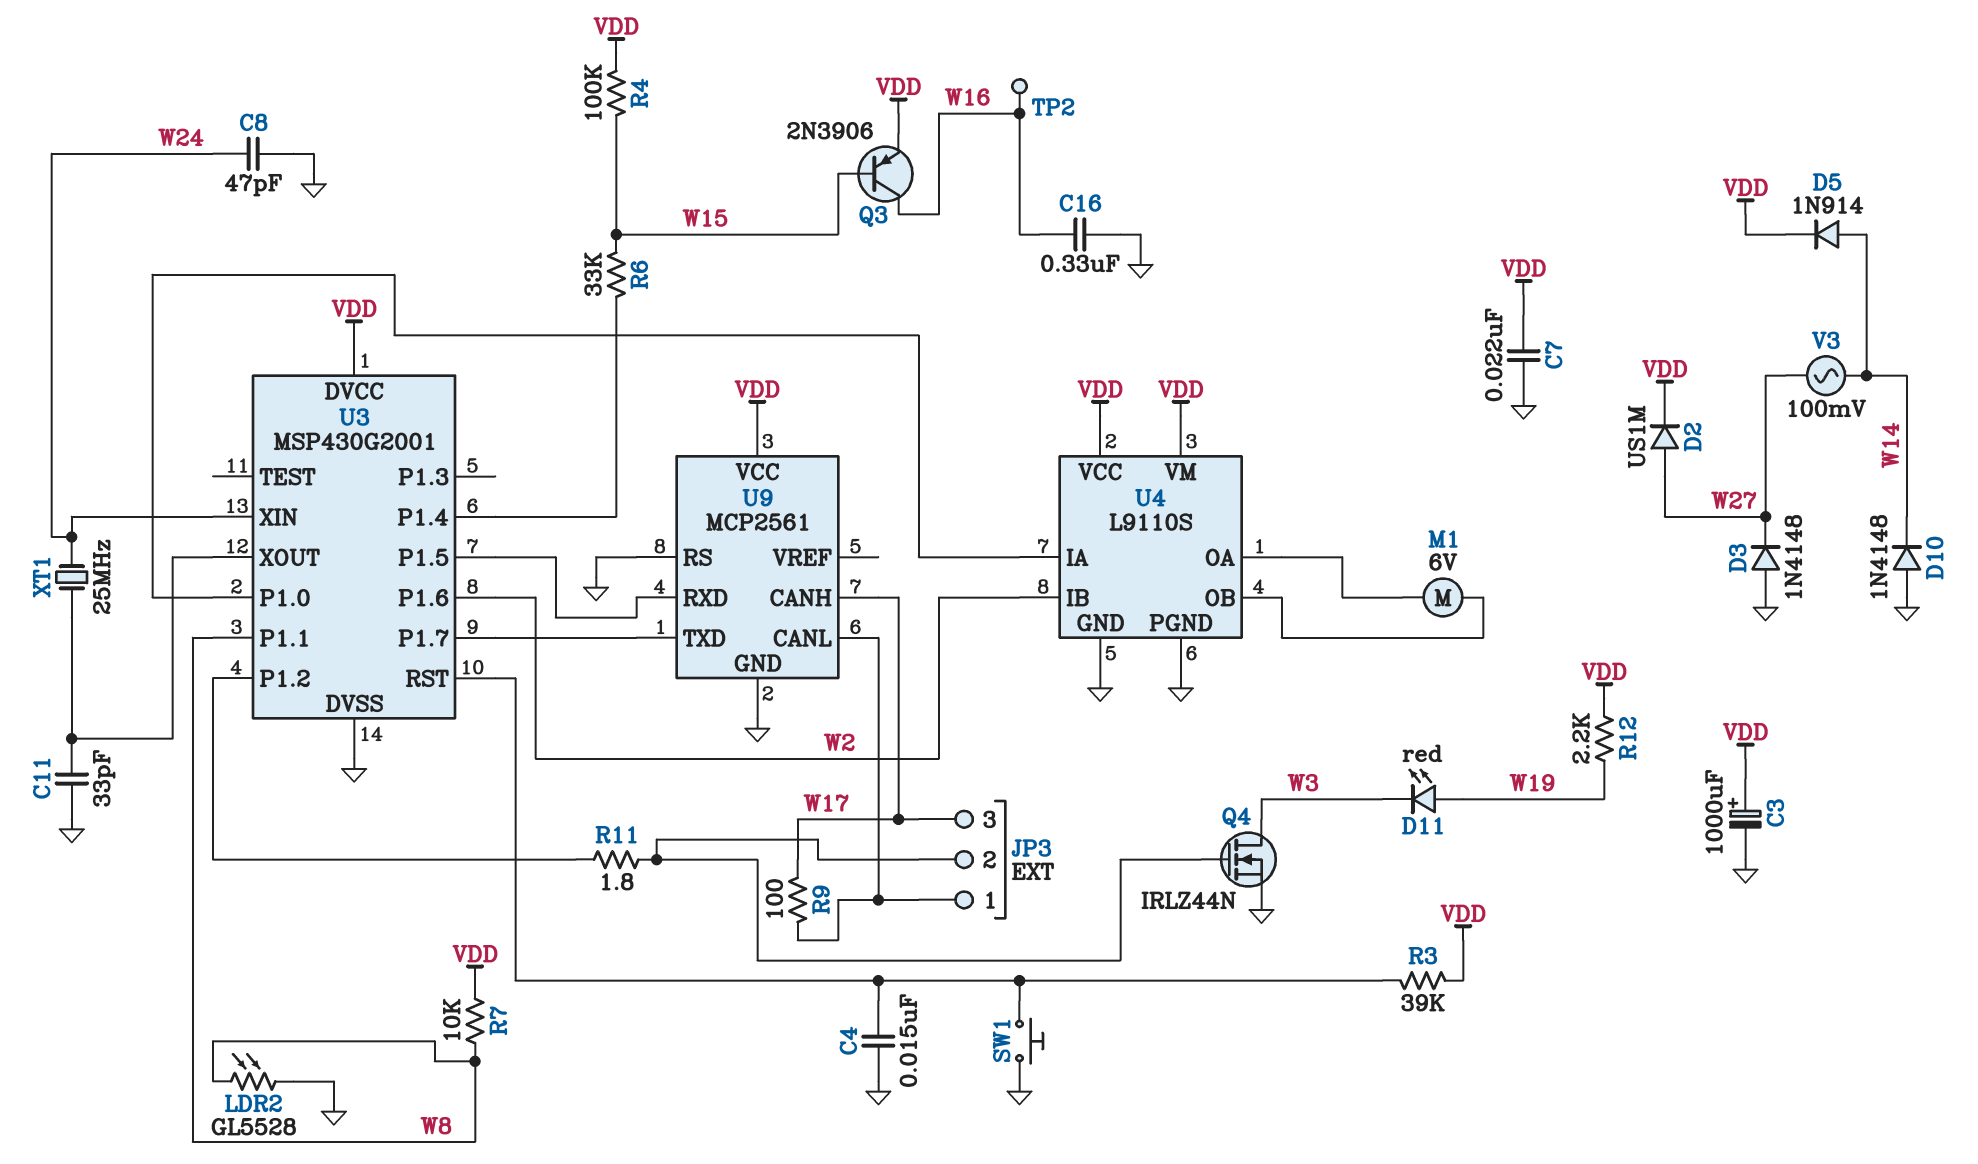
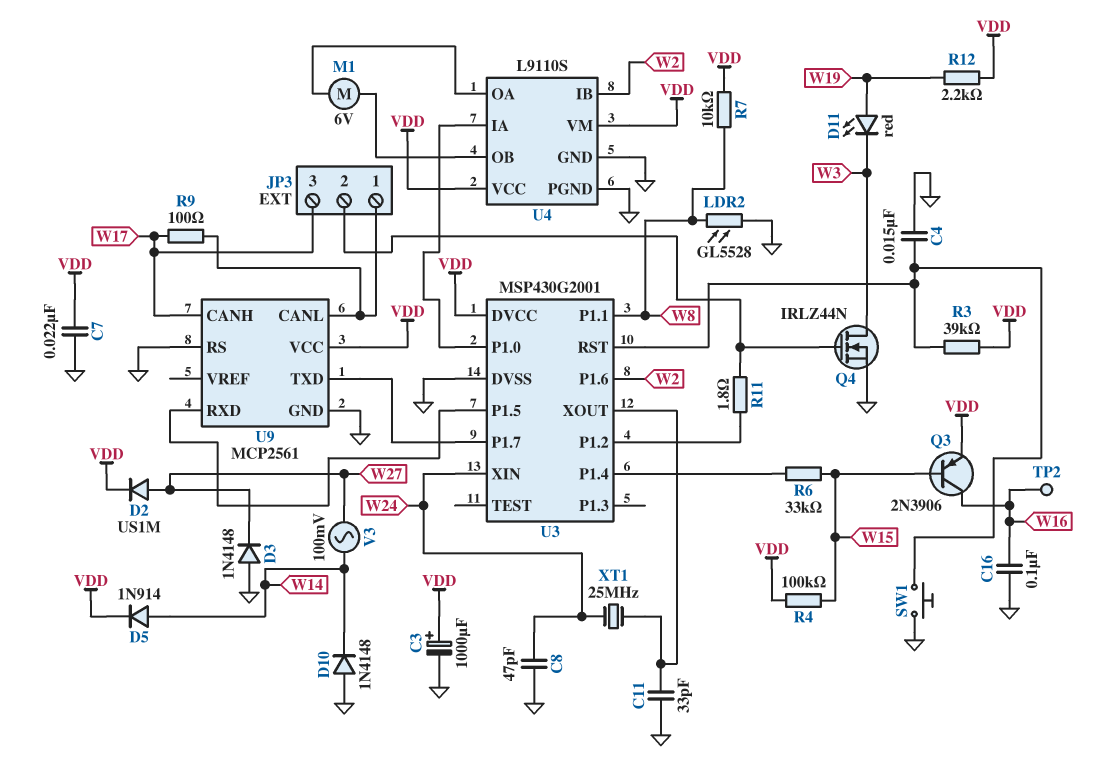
C16: 330nF (GND, W16) -> 100nF (GND, W16)

